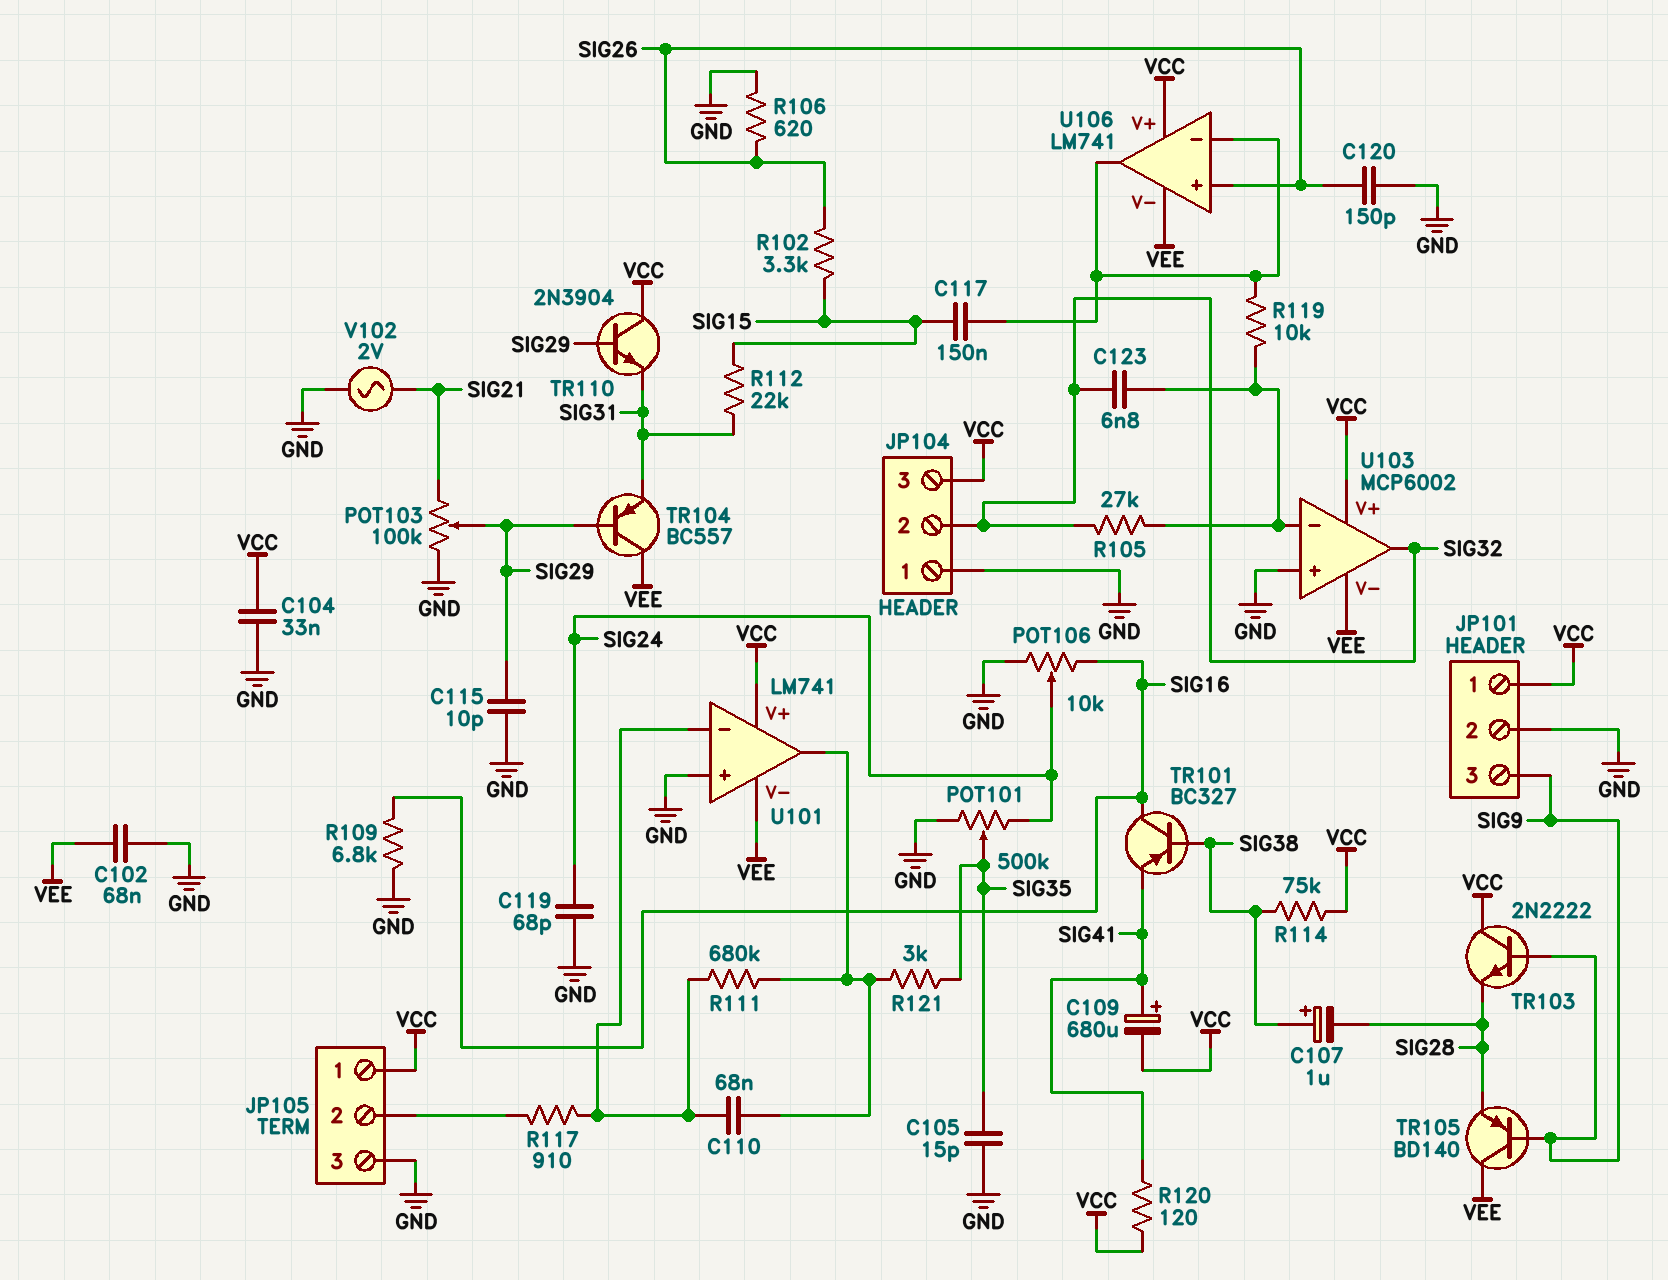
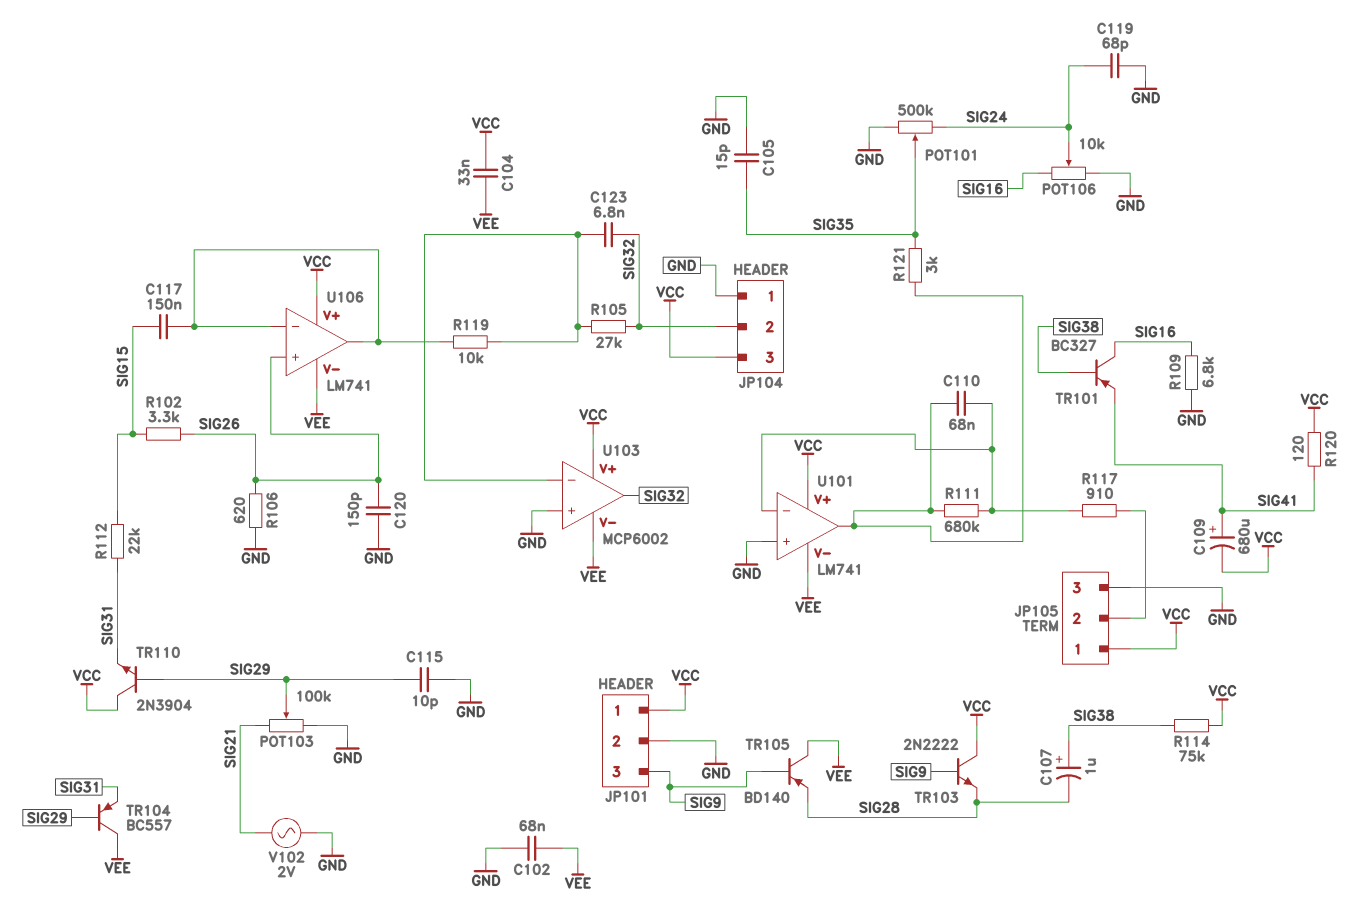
C104: 33nF (GND, VCC) -> 33nF (VCC, VEE)

